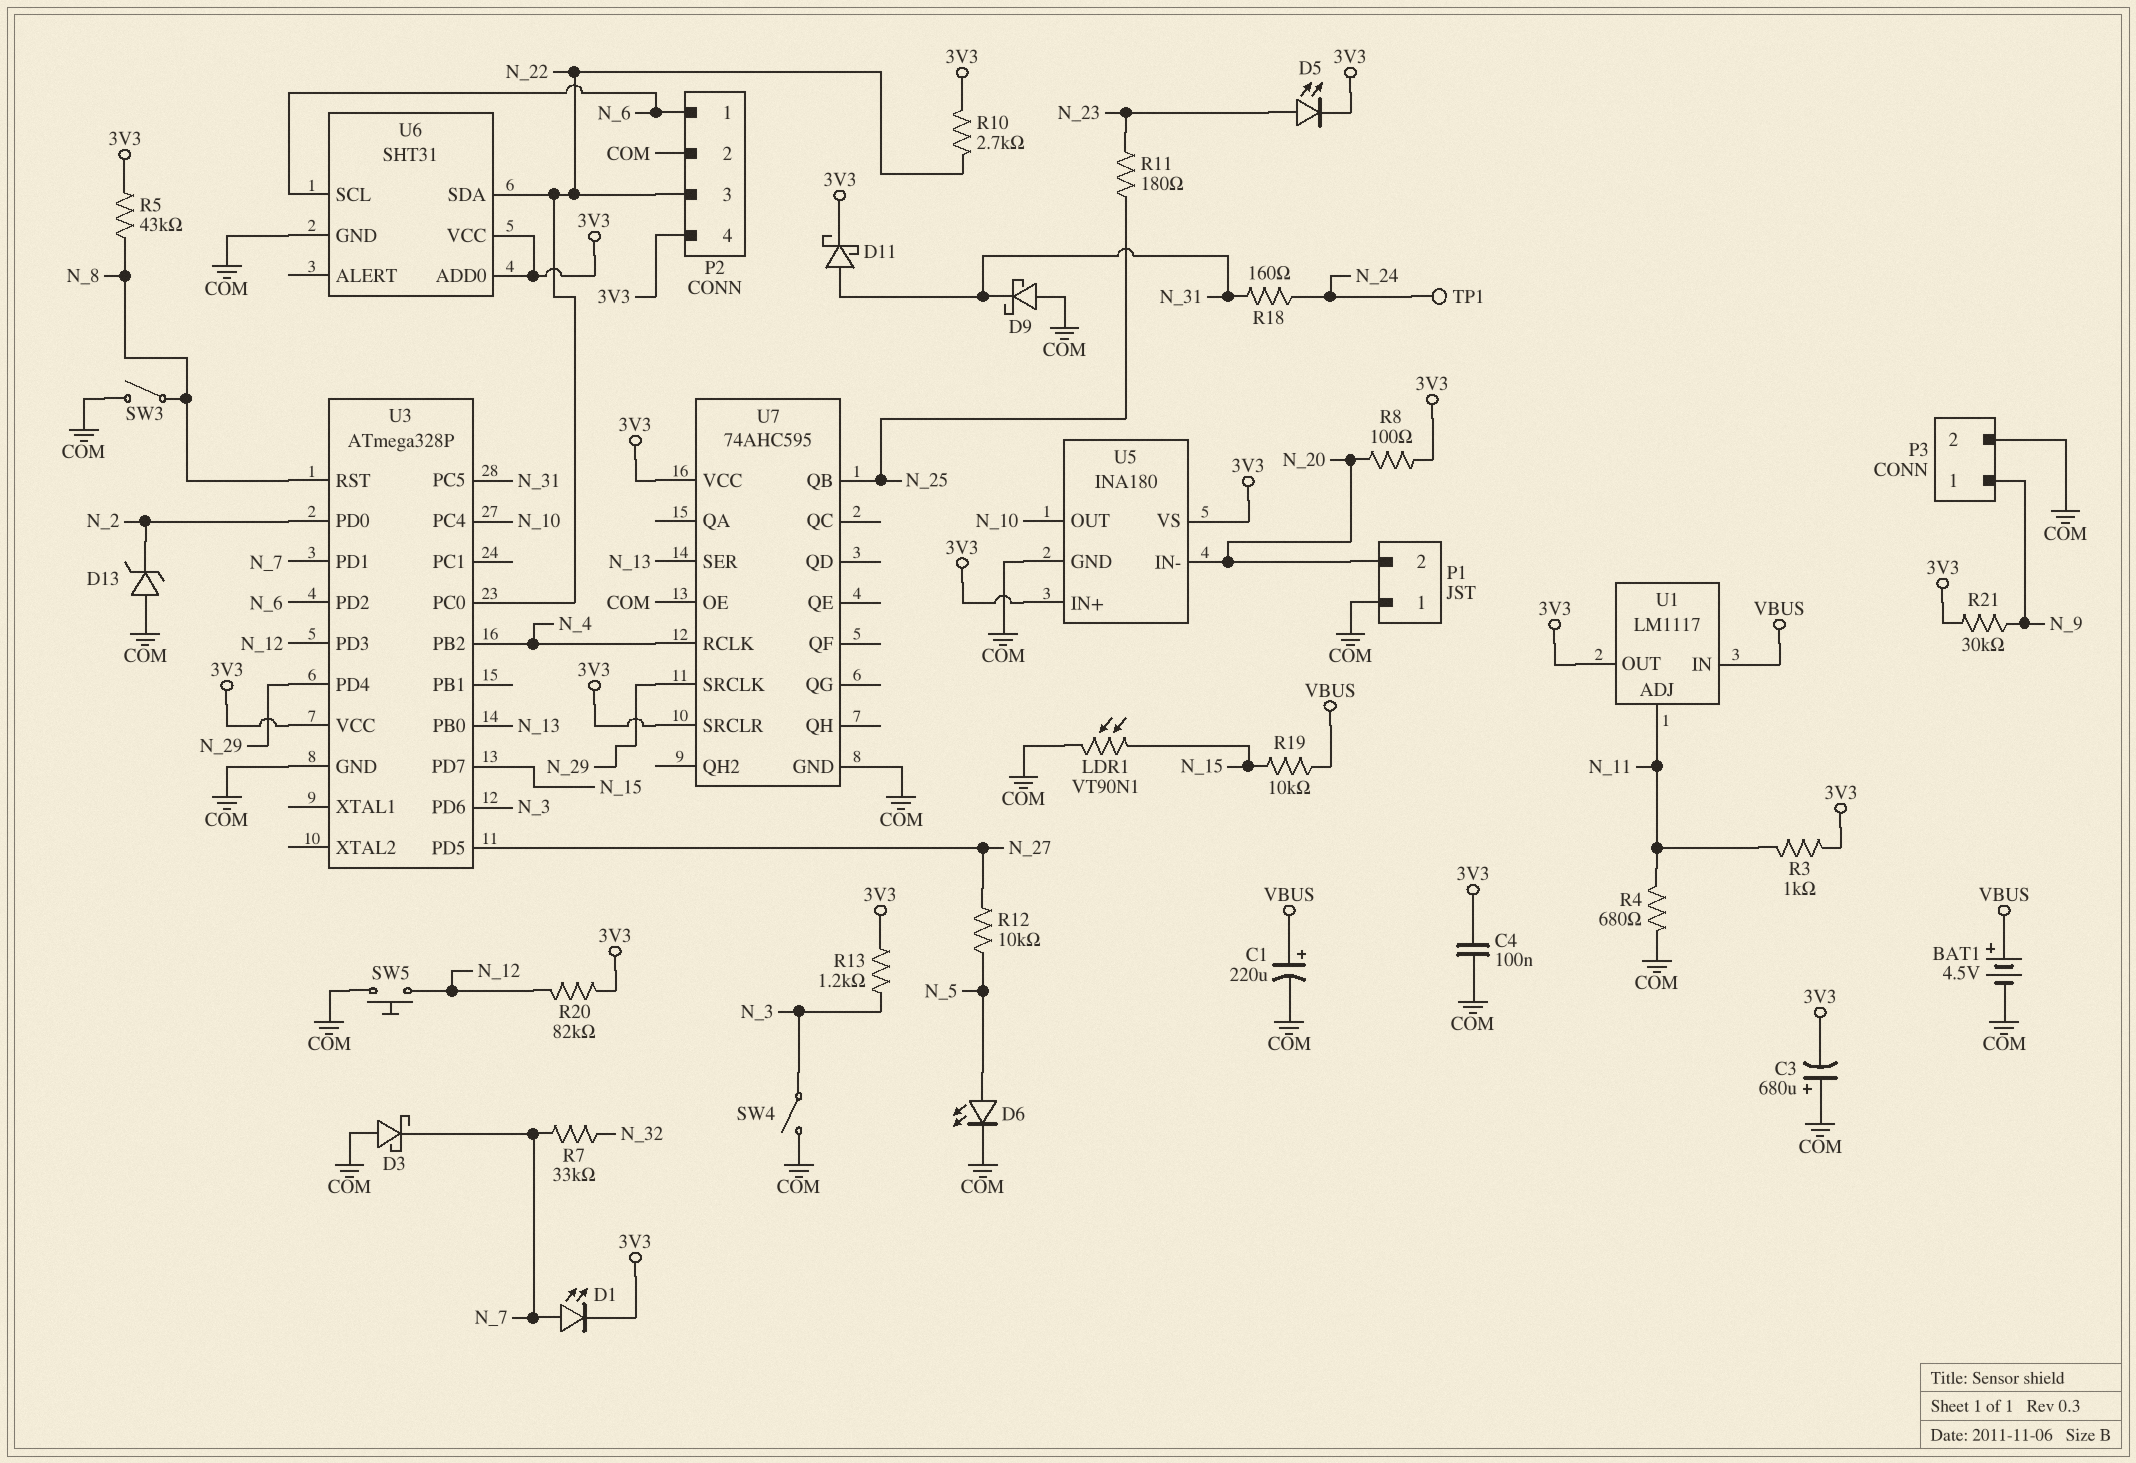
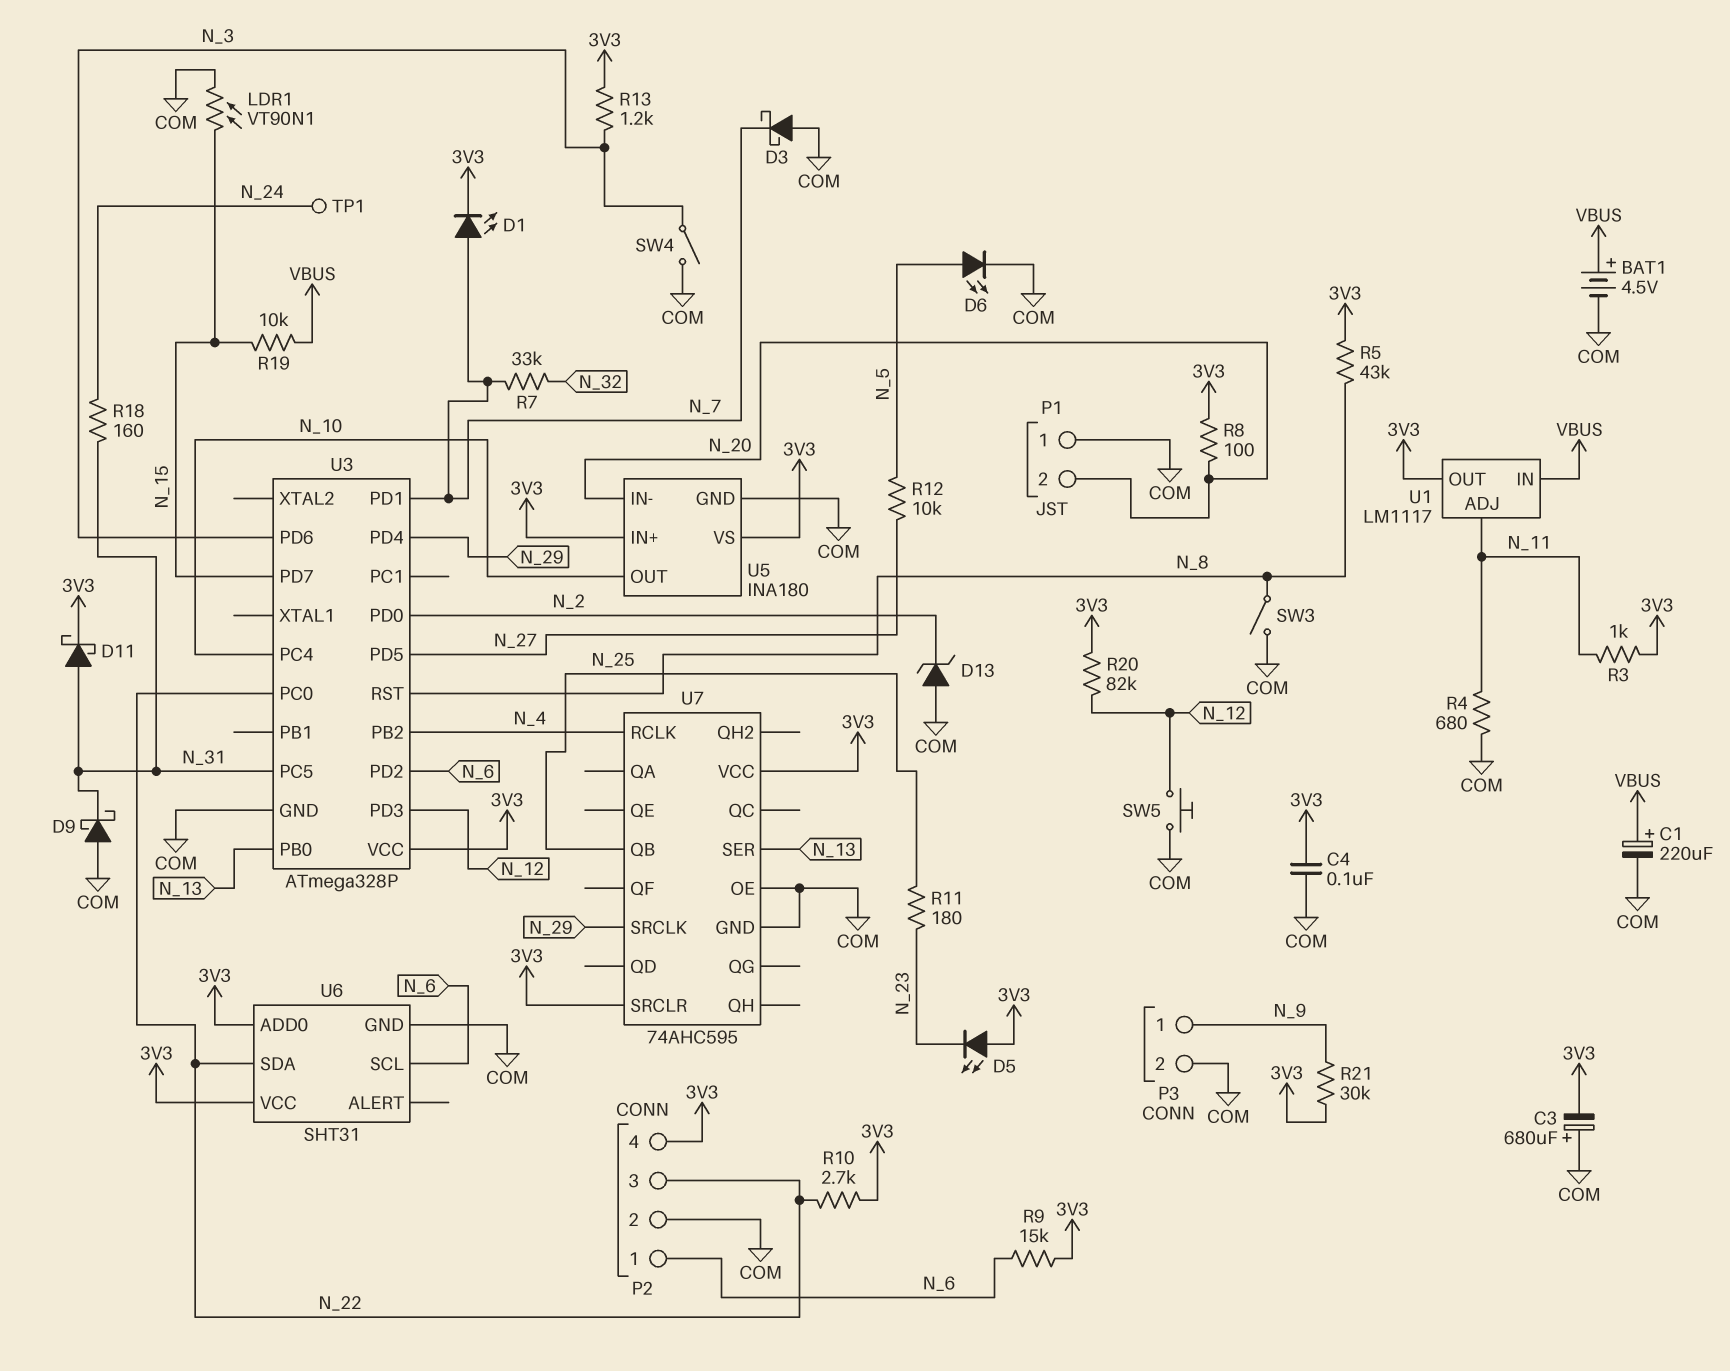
D5: LED (A N_23, K 3V3) -> LED (A 3V3, K N_23)
R9: none -> 15k (3V3, N_6)

